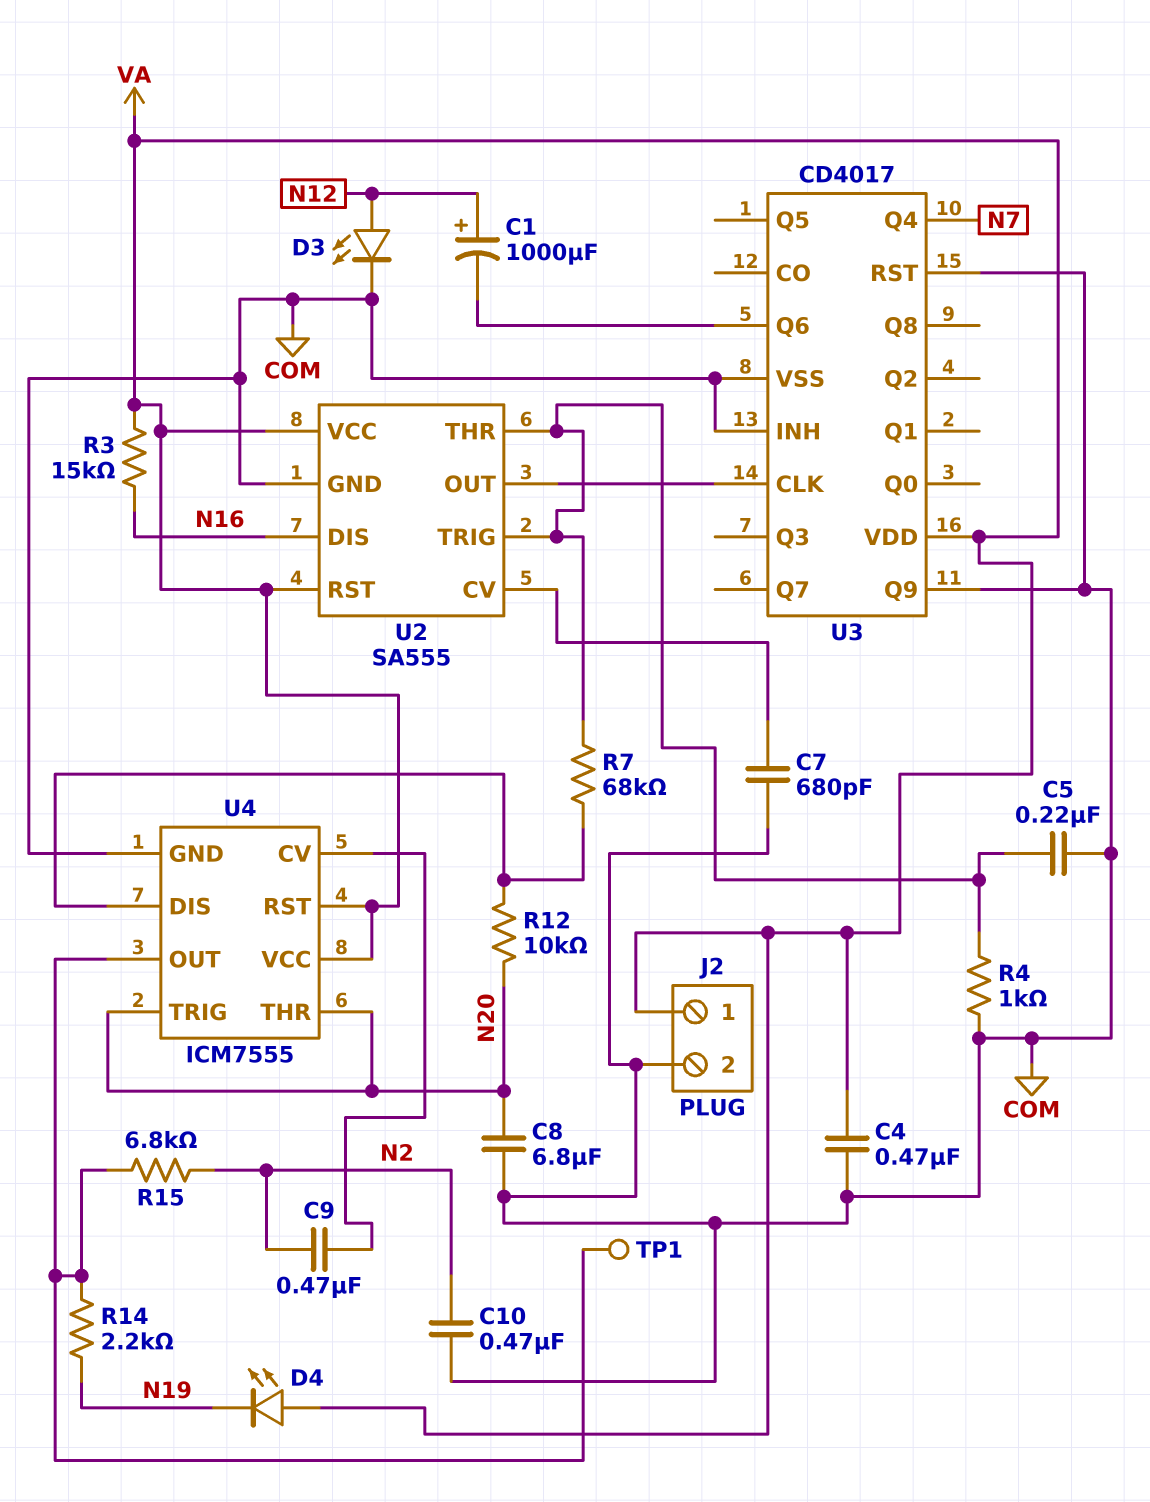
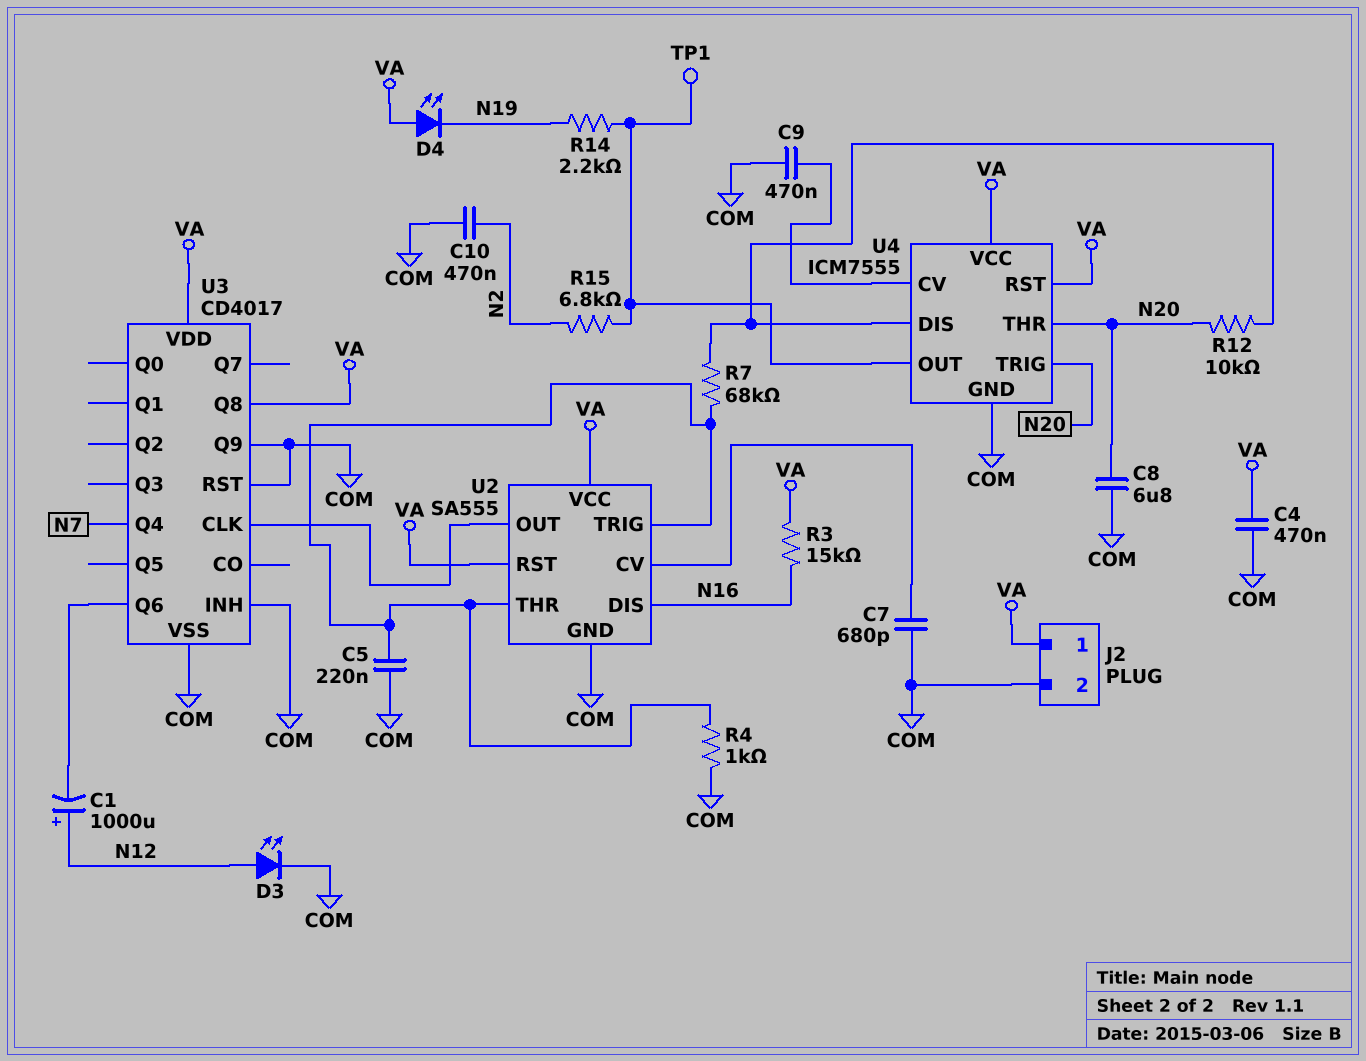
C9: 470nF (N2, U4/CV) -> 470nF (COM, U4/CV)
U3 pin Q8: none -> VA

